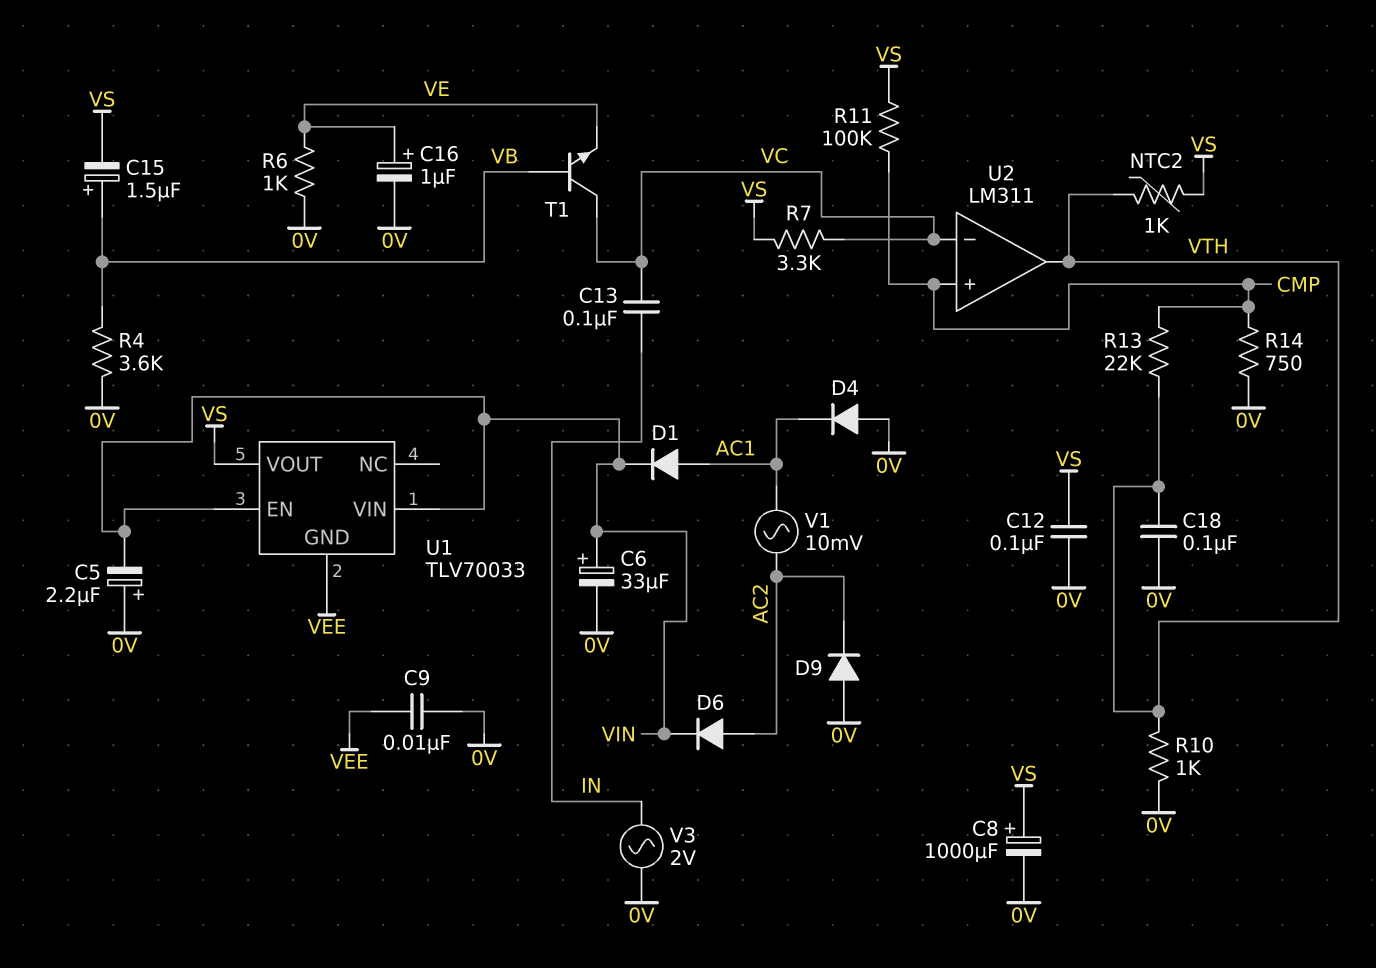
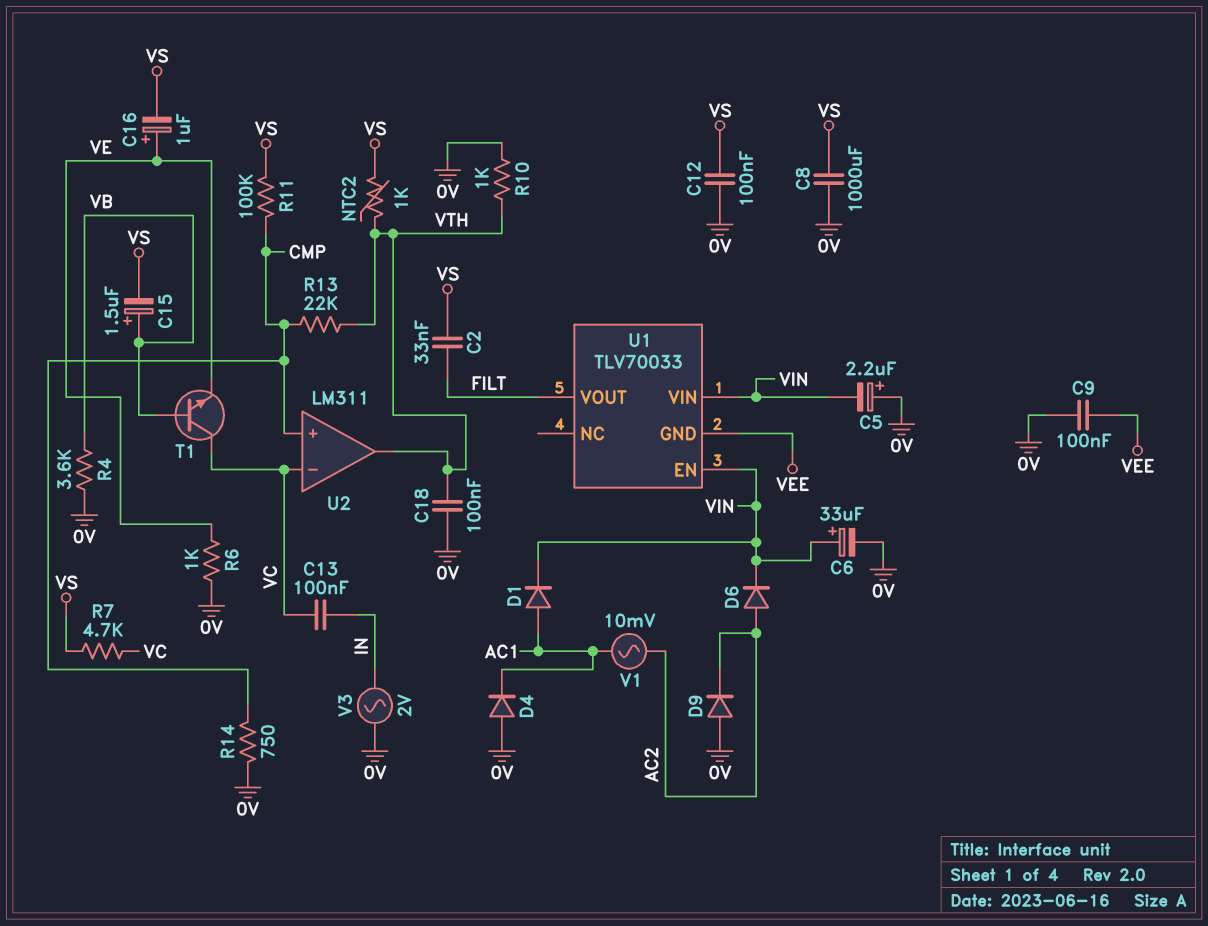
C2: none -> 33nF (FILT, VS)
C8: 1000uF (plus VS, minus 0V) -> 1000uF (0V, VS)
C9: 10nF (0V, VEE) -> 100nF (0V, VEE)
C16: 1uF (plus VE, minus 0V) -> 1uF (plus VE, minus VS)
R7: 3.3k (VC, VS) -> 4.7k (VC, VS)
U1 pin VOUT: VS -> FILT

